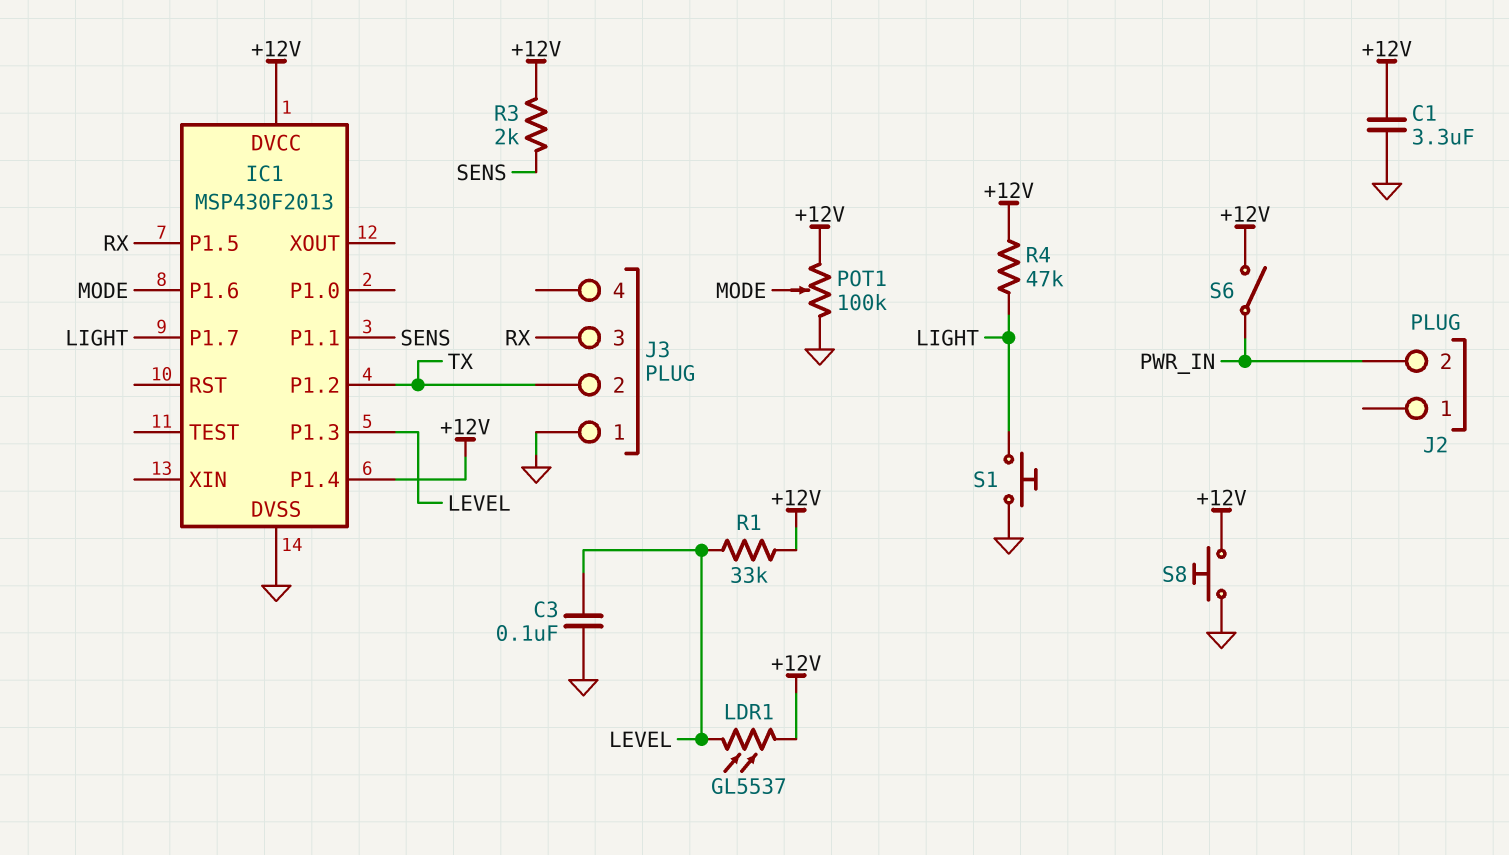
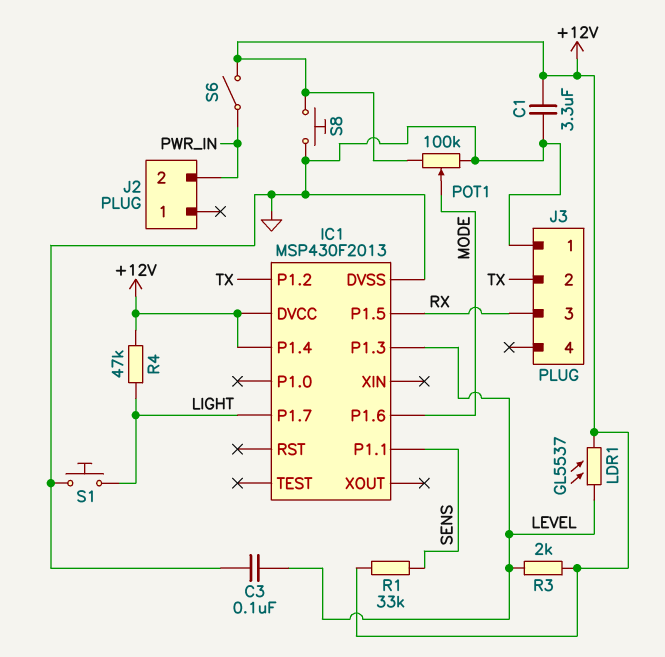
R1: 33k (+12V, LEVEL) -> 33k (+12V, SENS)
R3: 2k (+12V, SENS) -> 2k (+12V, LEVEL)

